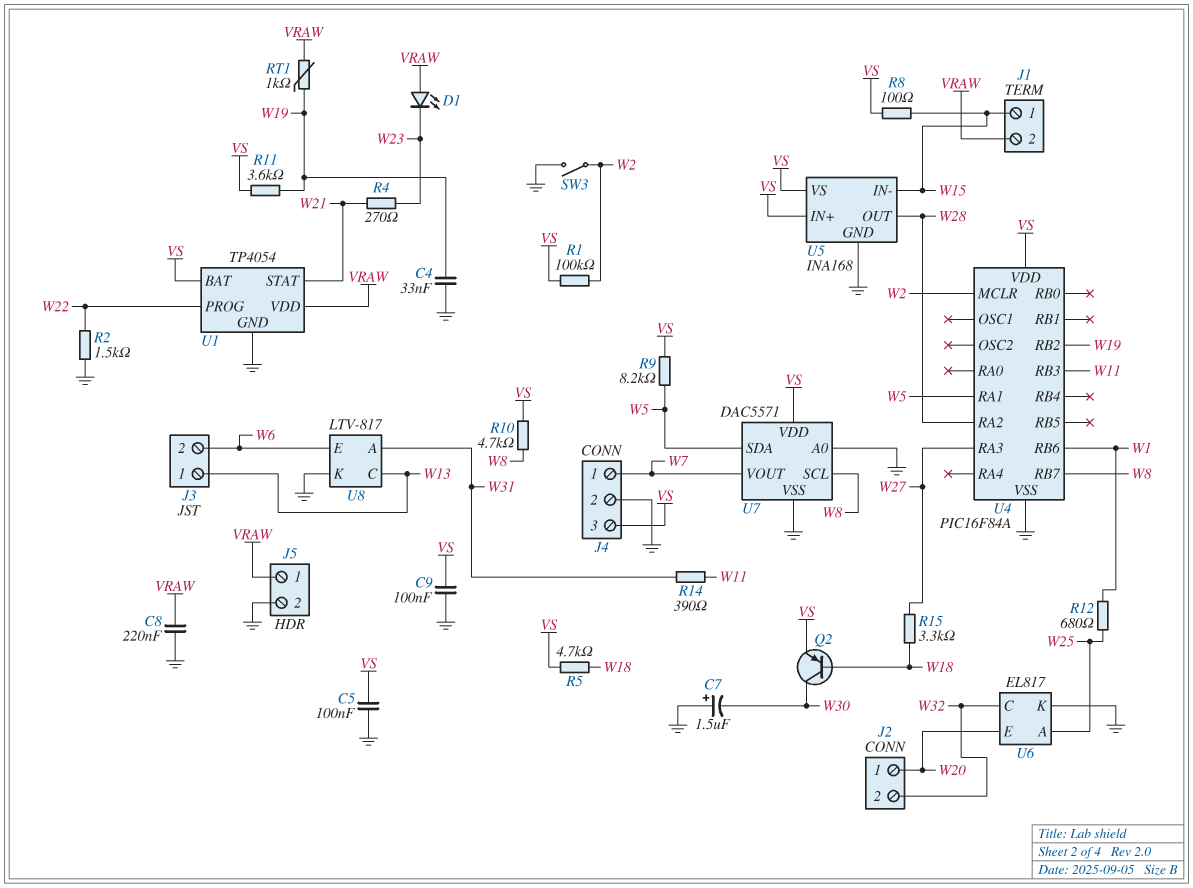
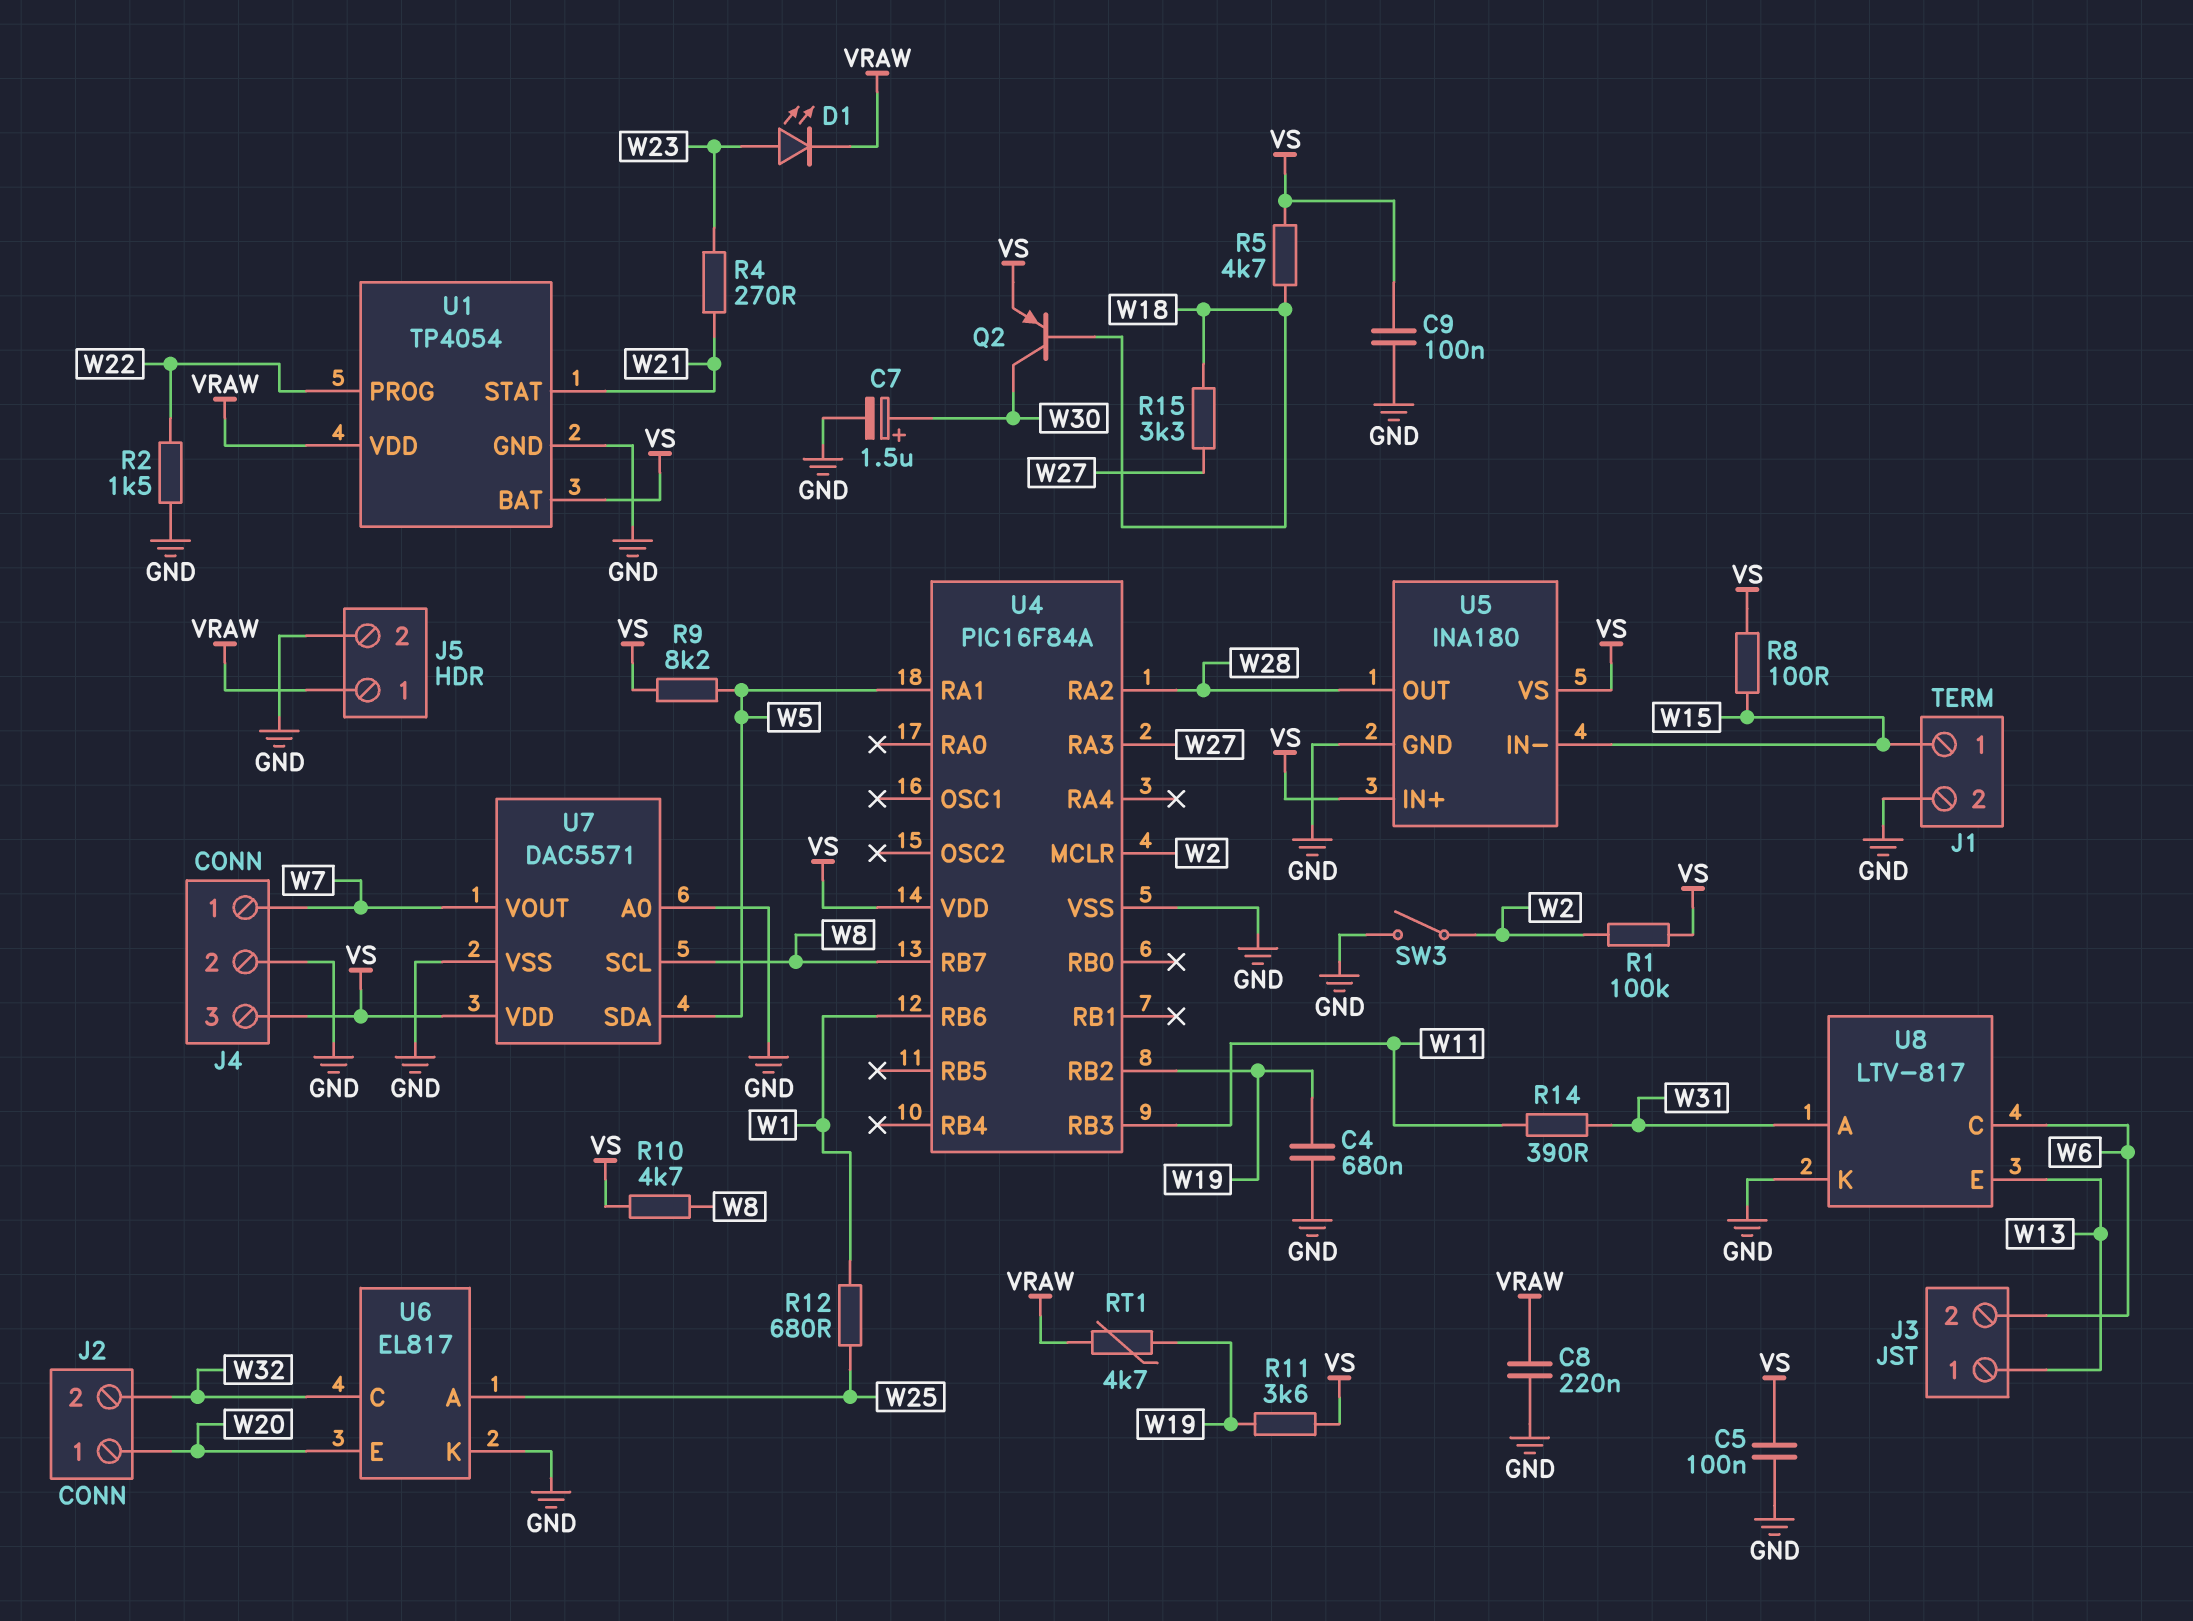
C4: 33nF (GND, W19) -> 680nF (GND, W19)
C7: 1.5uF (plus GND, minus W30) -> 1.5uF (plus W30, minus GND)
D1: LED (A VRAW, K W23) -> LED (A W23, K VRAW)
J1 pin 2: VRAW -> GND
RT1: 1k (VRAW, W19) -> 4.7k (VRAW, W19)
U5: INA168 -> INA180
U8 pin C: W13 -> W6
U8 pin E: W6 -> W13

